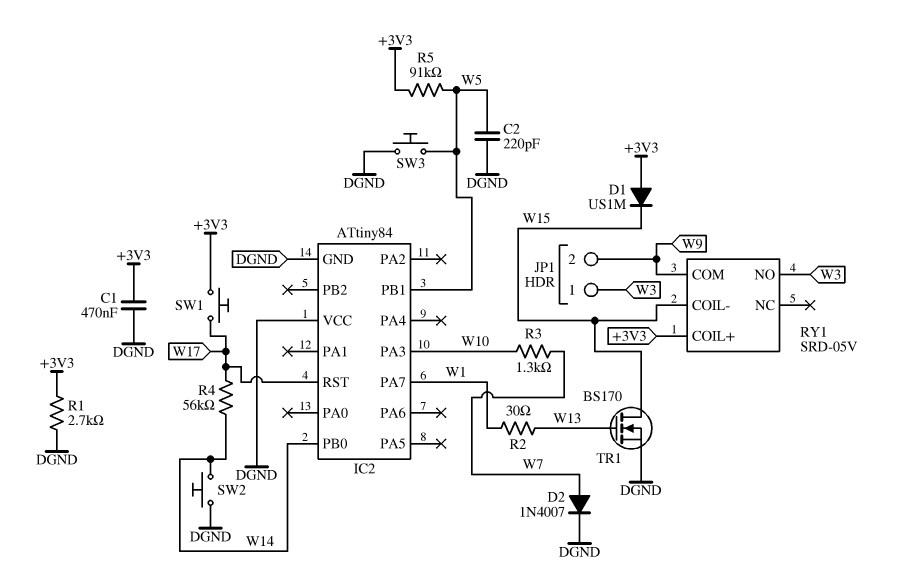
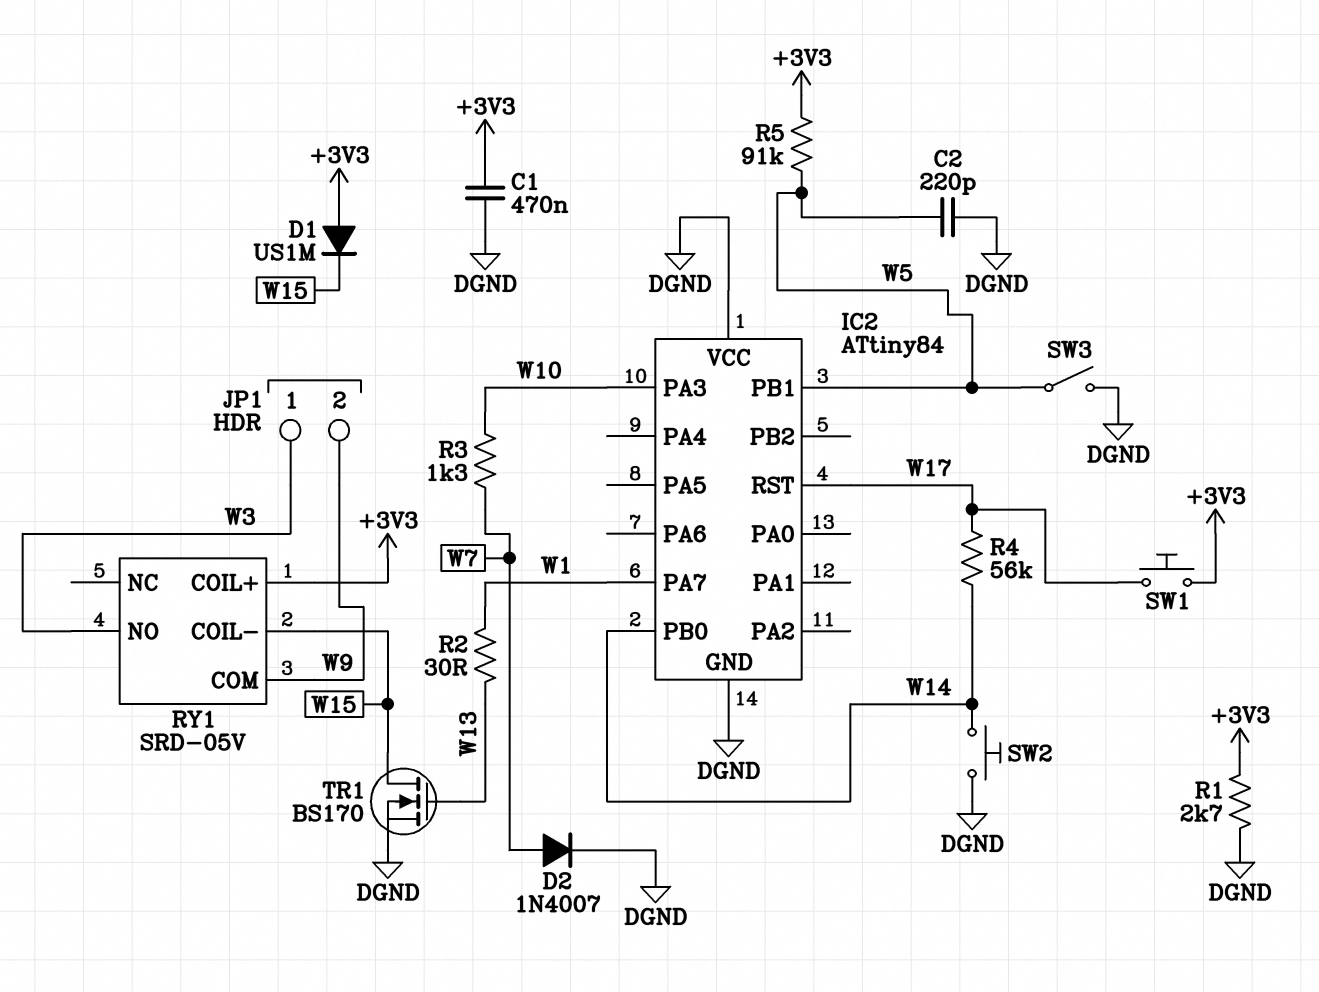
SW3: button (DGND, W5) -> switch (DGND, W5)

